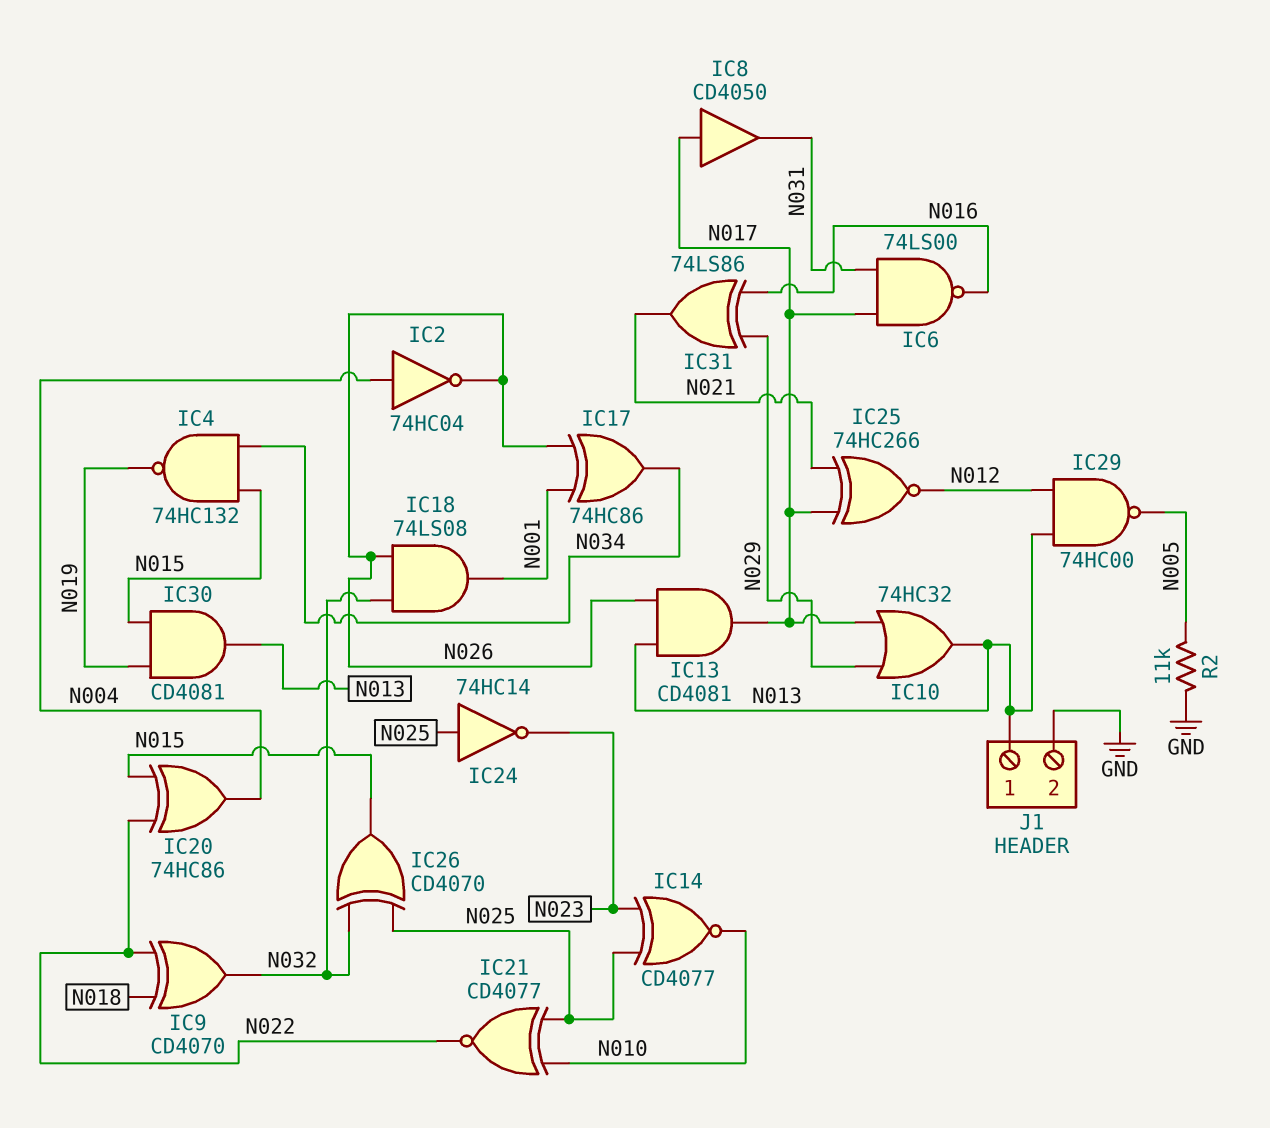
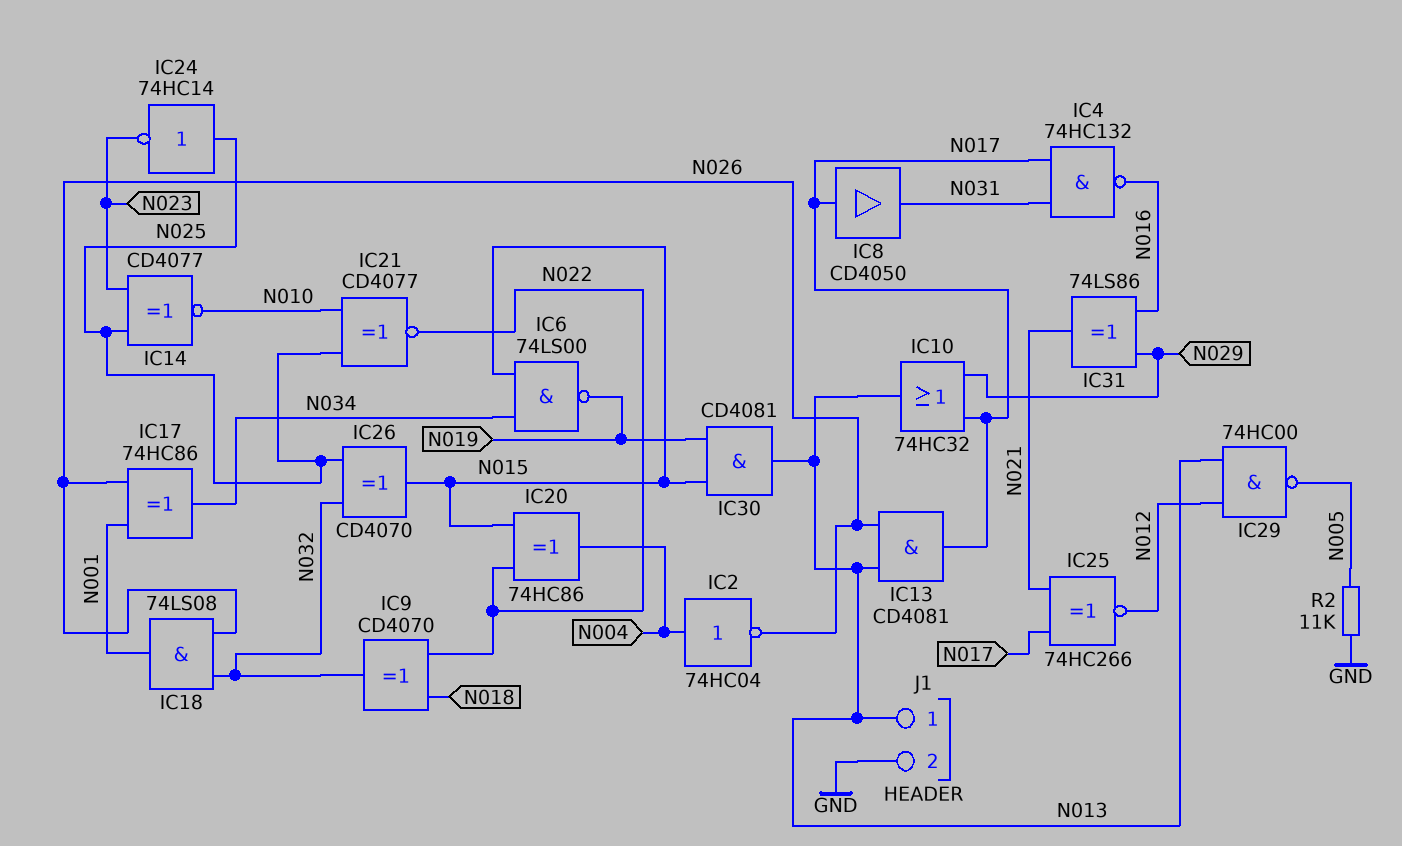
IC4: NAND 74HC132 (in N015, in N034, out N019) -> NAND 74HC132 (in N017, in N031, out N016)
IC6: NAND 74LS00 (in N017, in N031, out N016) -> NAND 74LS00 (in N015, in N034, out N019)

